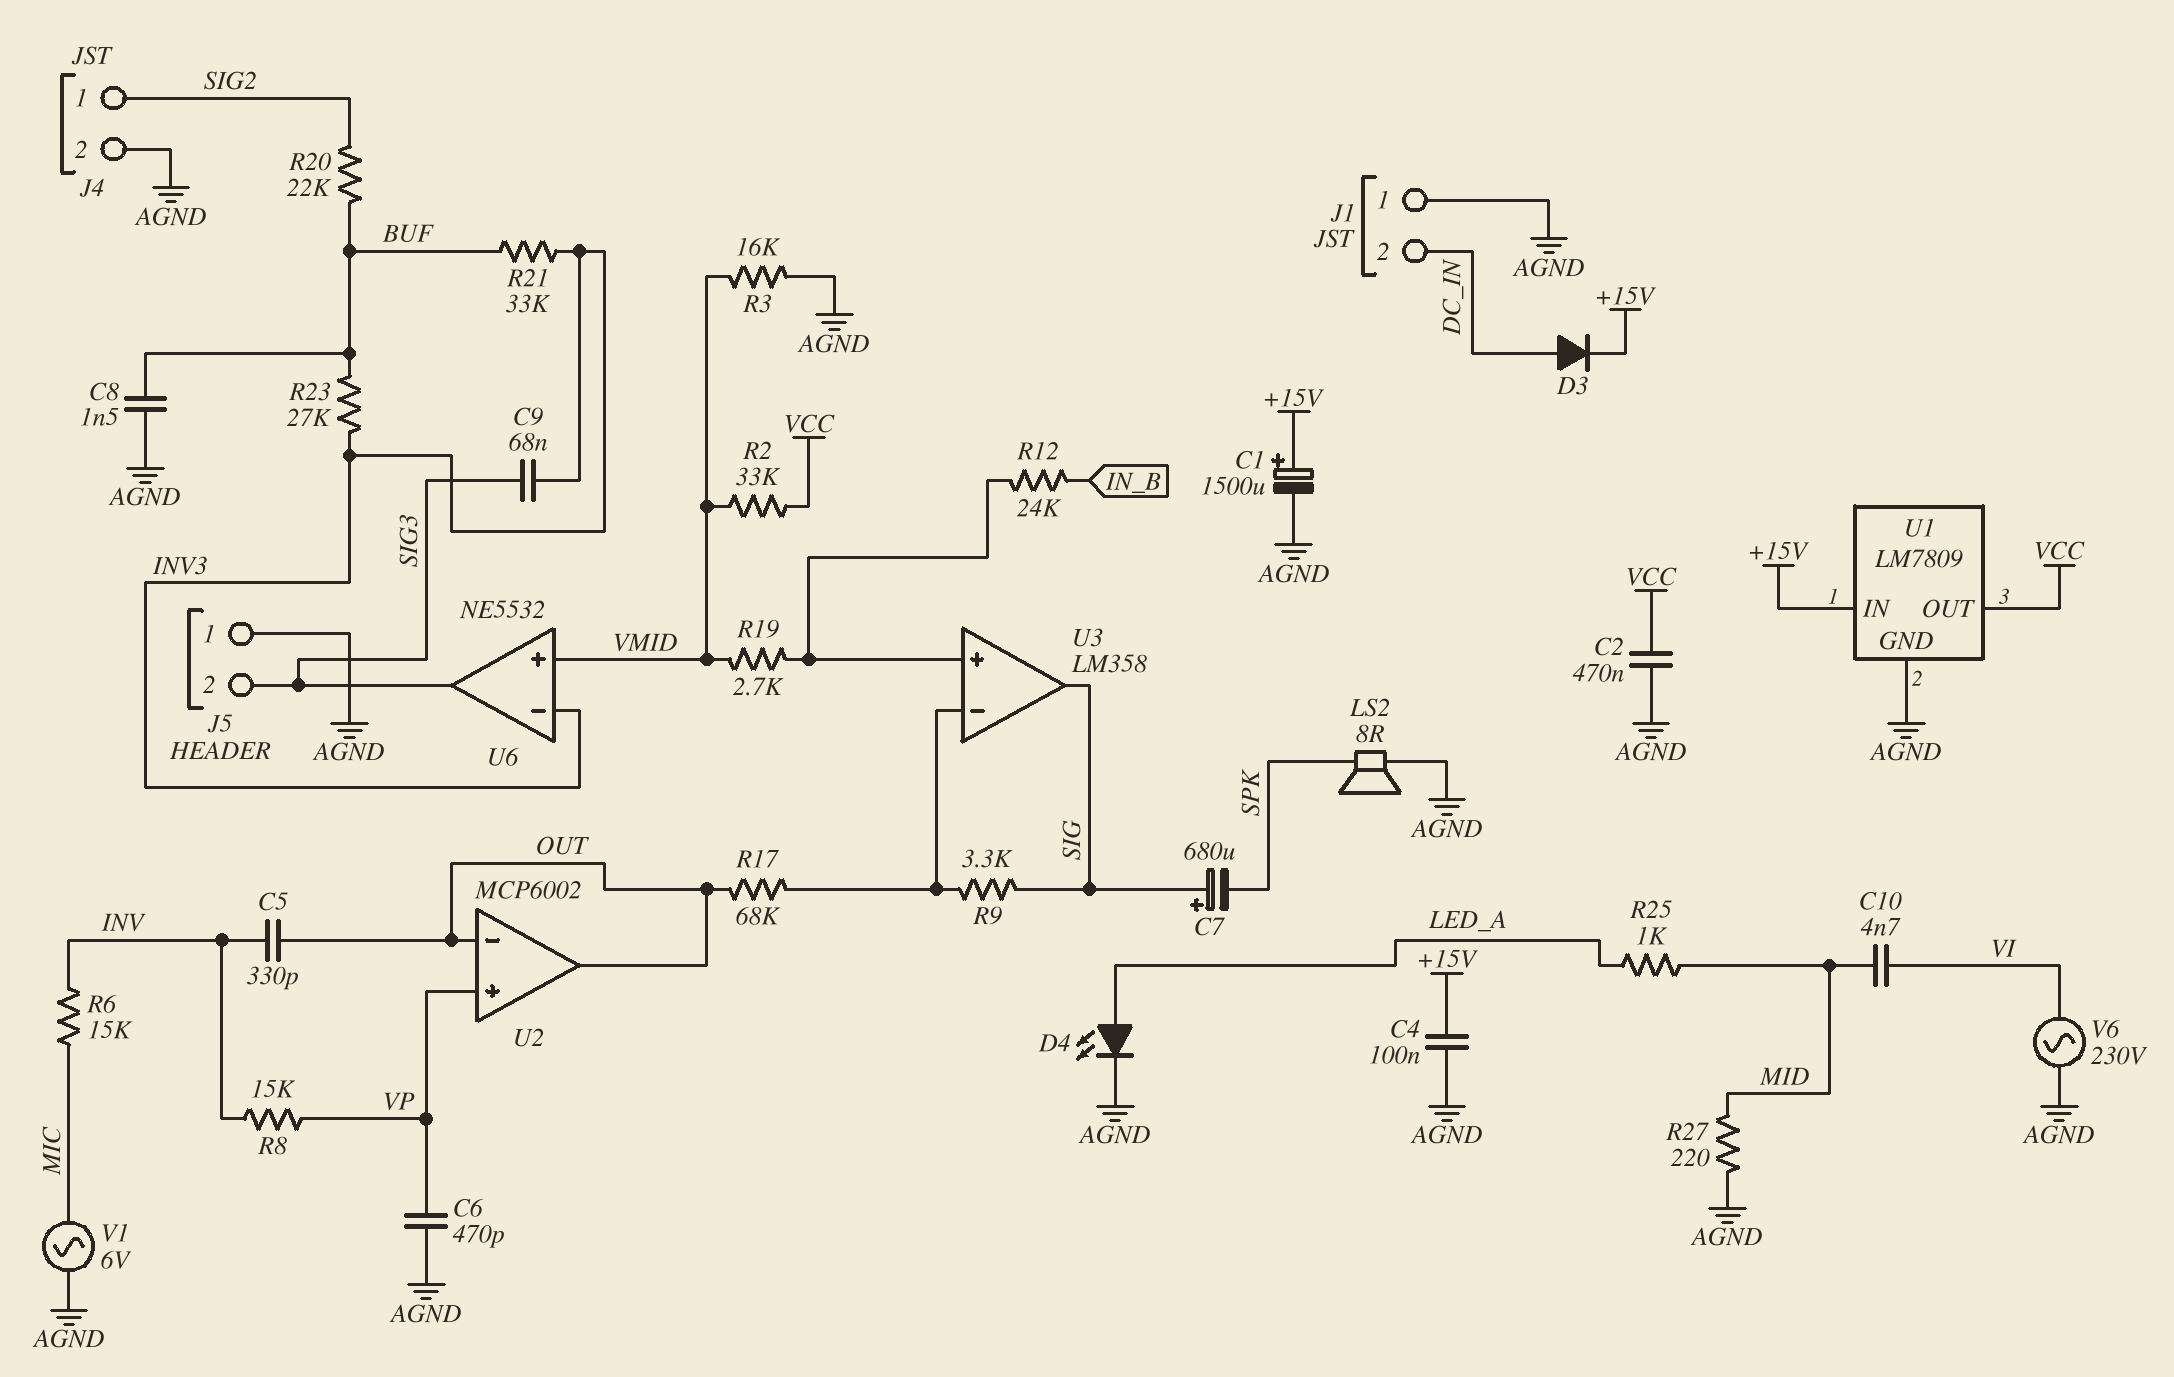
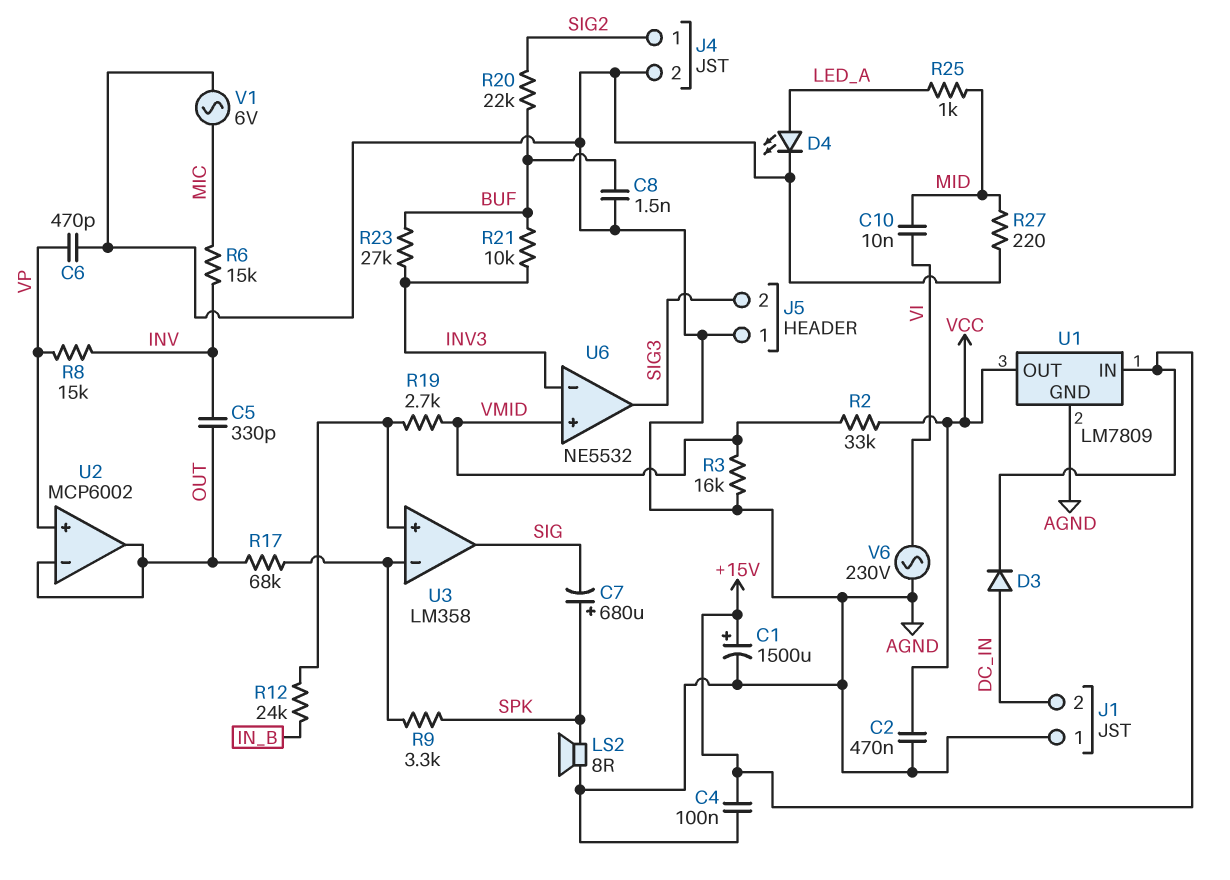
C7: 680uF (plus SIG, minus SPK) -> 680uF (plus SPK, minus SIG)
C9: 68nF (INV3, SIG3) -> none
C10: 4.7nF (MID, VI) -> 10nF (MID, VI)
R9: 3.3k (SIG, U3/in-) -> 3.3k (SPK, U3/in-)
R21: 33k (BUF, INV3) -> 10k (BUF, INV3)

